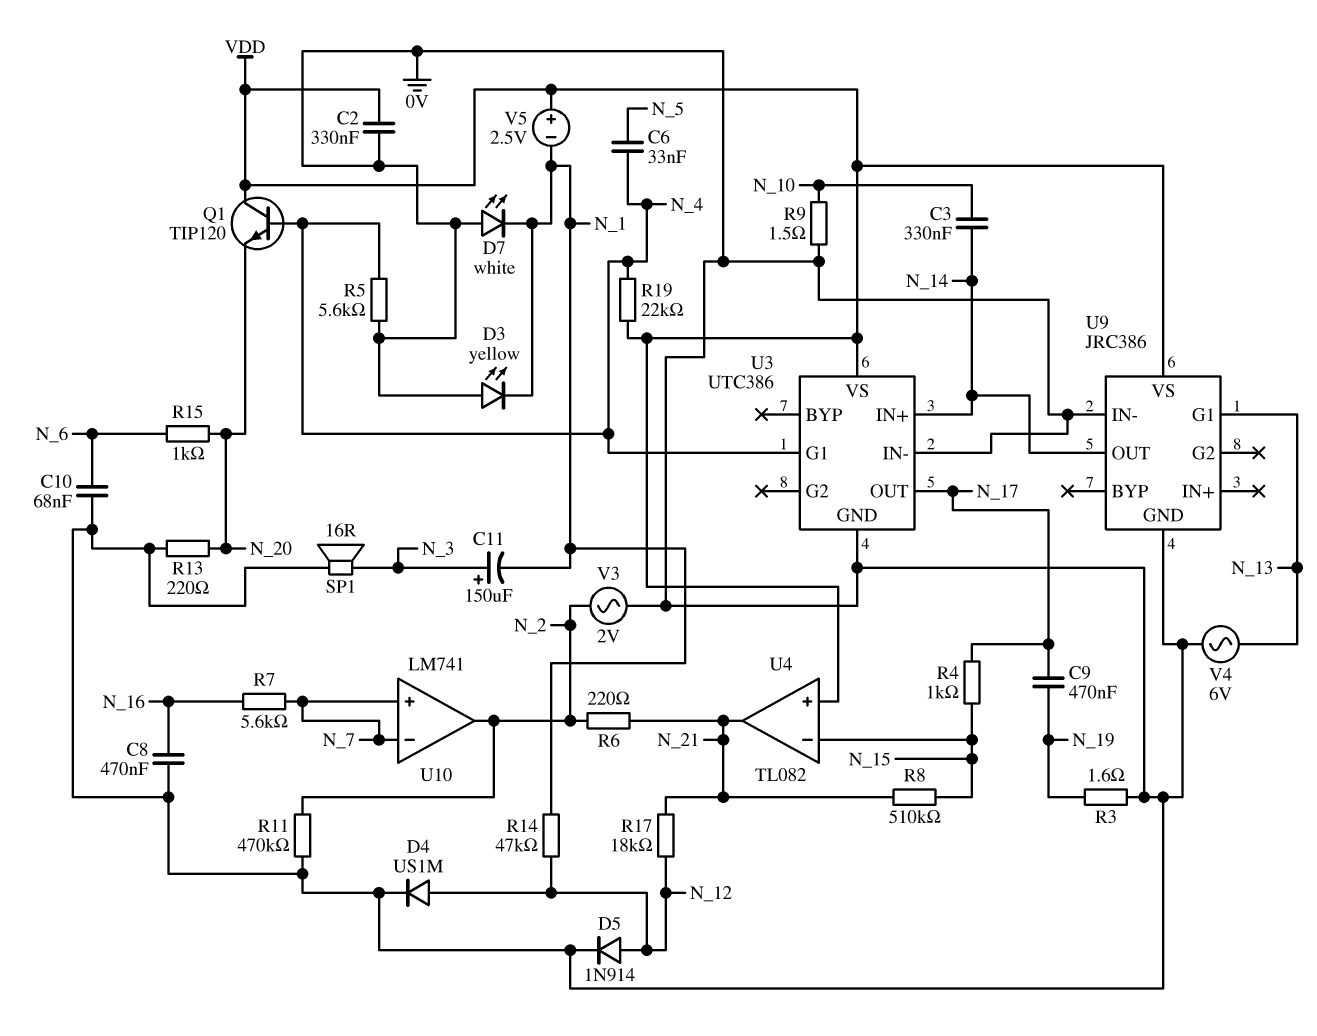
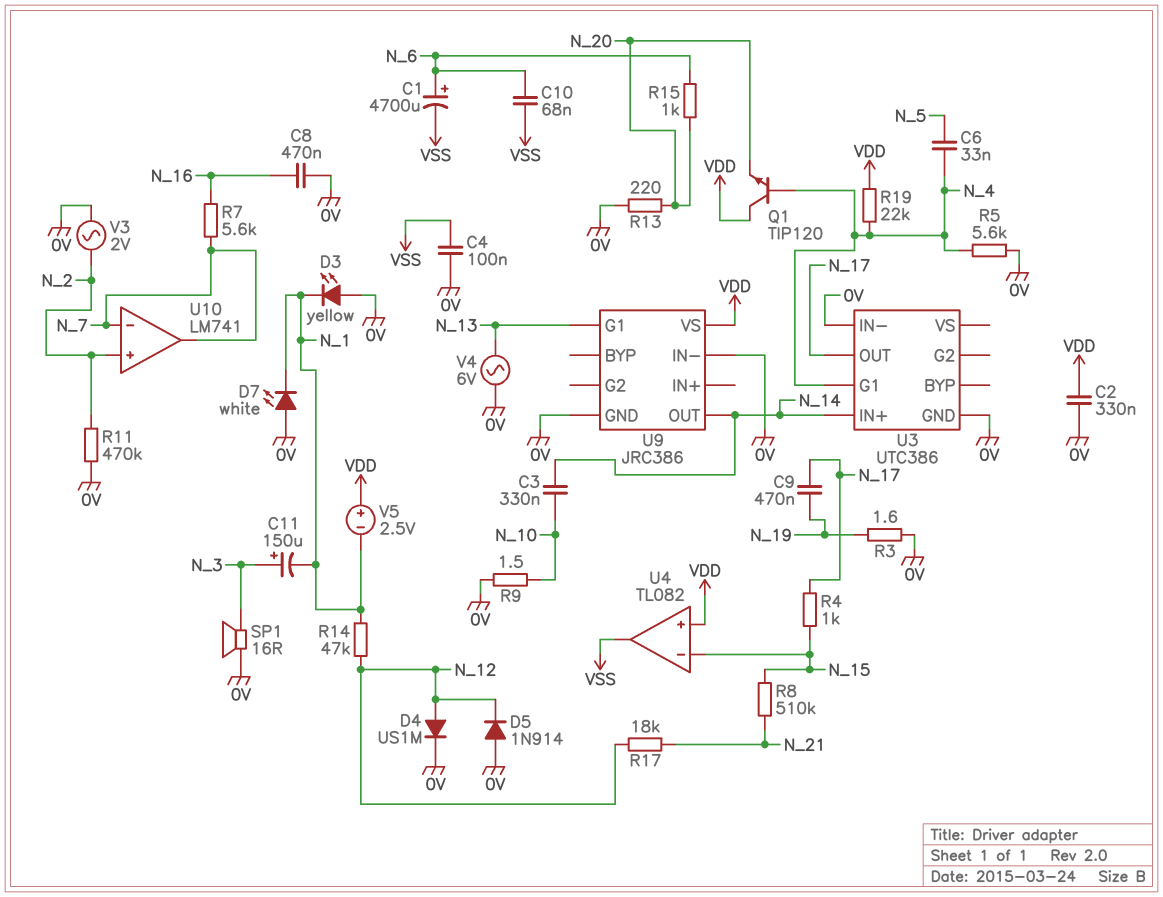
C1: none -> 4700uF (plus N_6, minus VSS)
C4: none -> 100nF (0V, VSS)
C10: 68nF (0V, N_6) -> 68nF (N_6, VSS)
D5: diode 1N914 (A N_12, K 0V) -> diode 1N914 (A 0V, K N_12)
R6: 220 (N_2, N_21) -> none
U3 pin VS: VDD -> none
U4 pin out: N_21 -> VSS
U10 pin in+: N_7 -> N_2
U10 pin out: N_2 -> N_7

